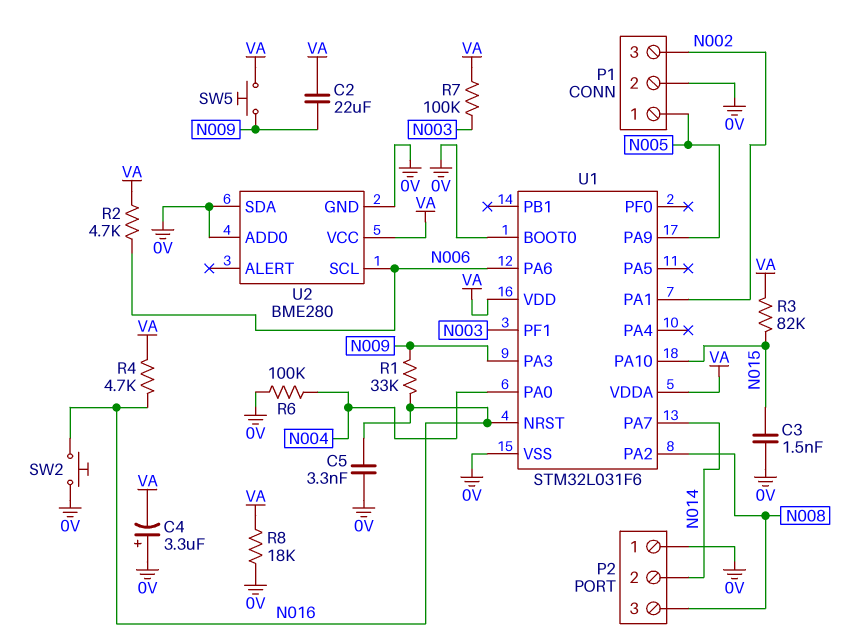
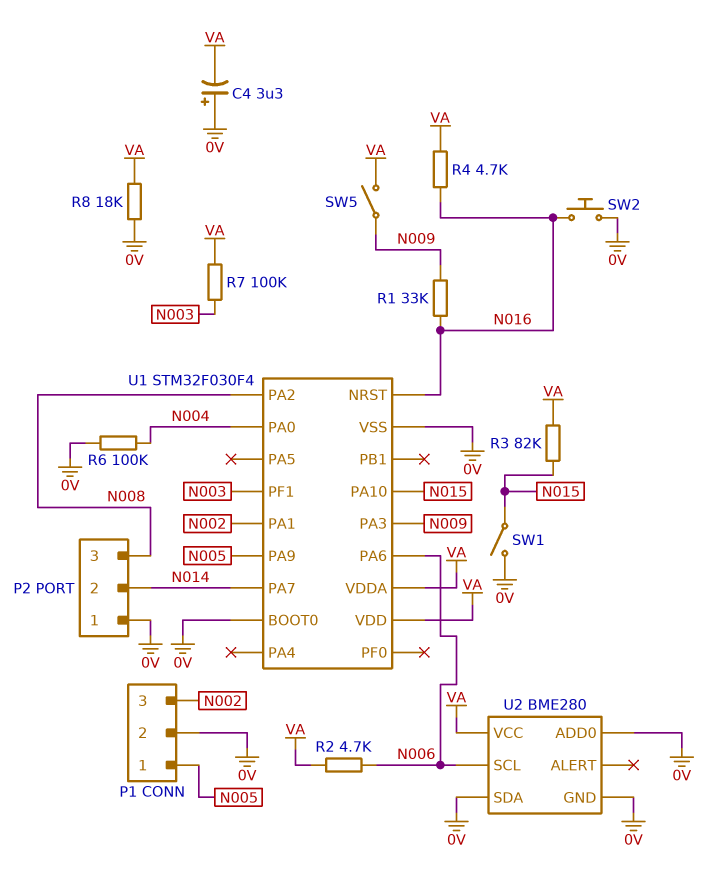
C2: 22uF (N009, VA) -> none
C3: 1.5nF (0V, N015) -> none
C5: 3.3nF (0V, N016) -> none
SW1: none -> switch (0V, N015)
SW5: button (N009, VA) -> switch (N009, VA)
U1: STM32L031F6 -> STM32F030F4

